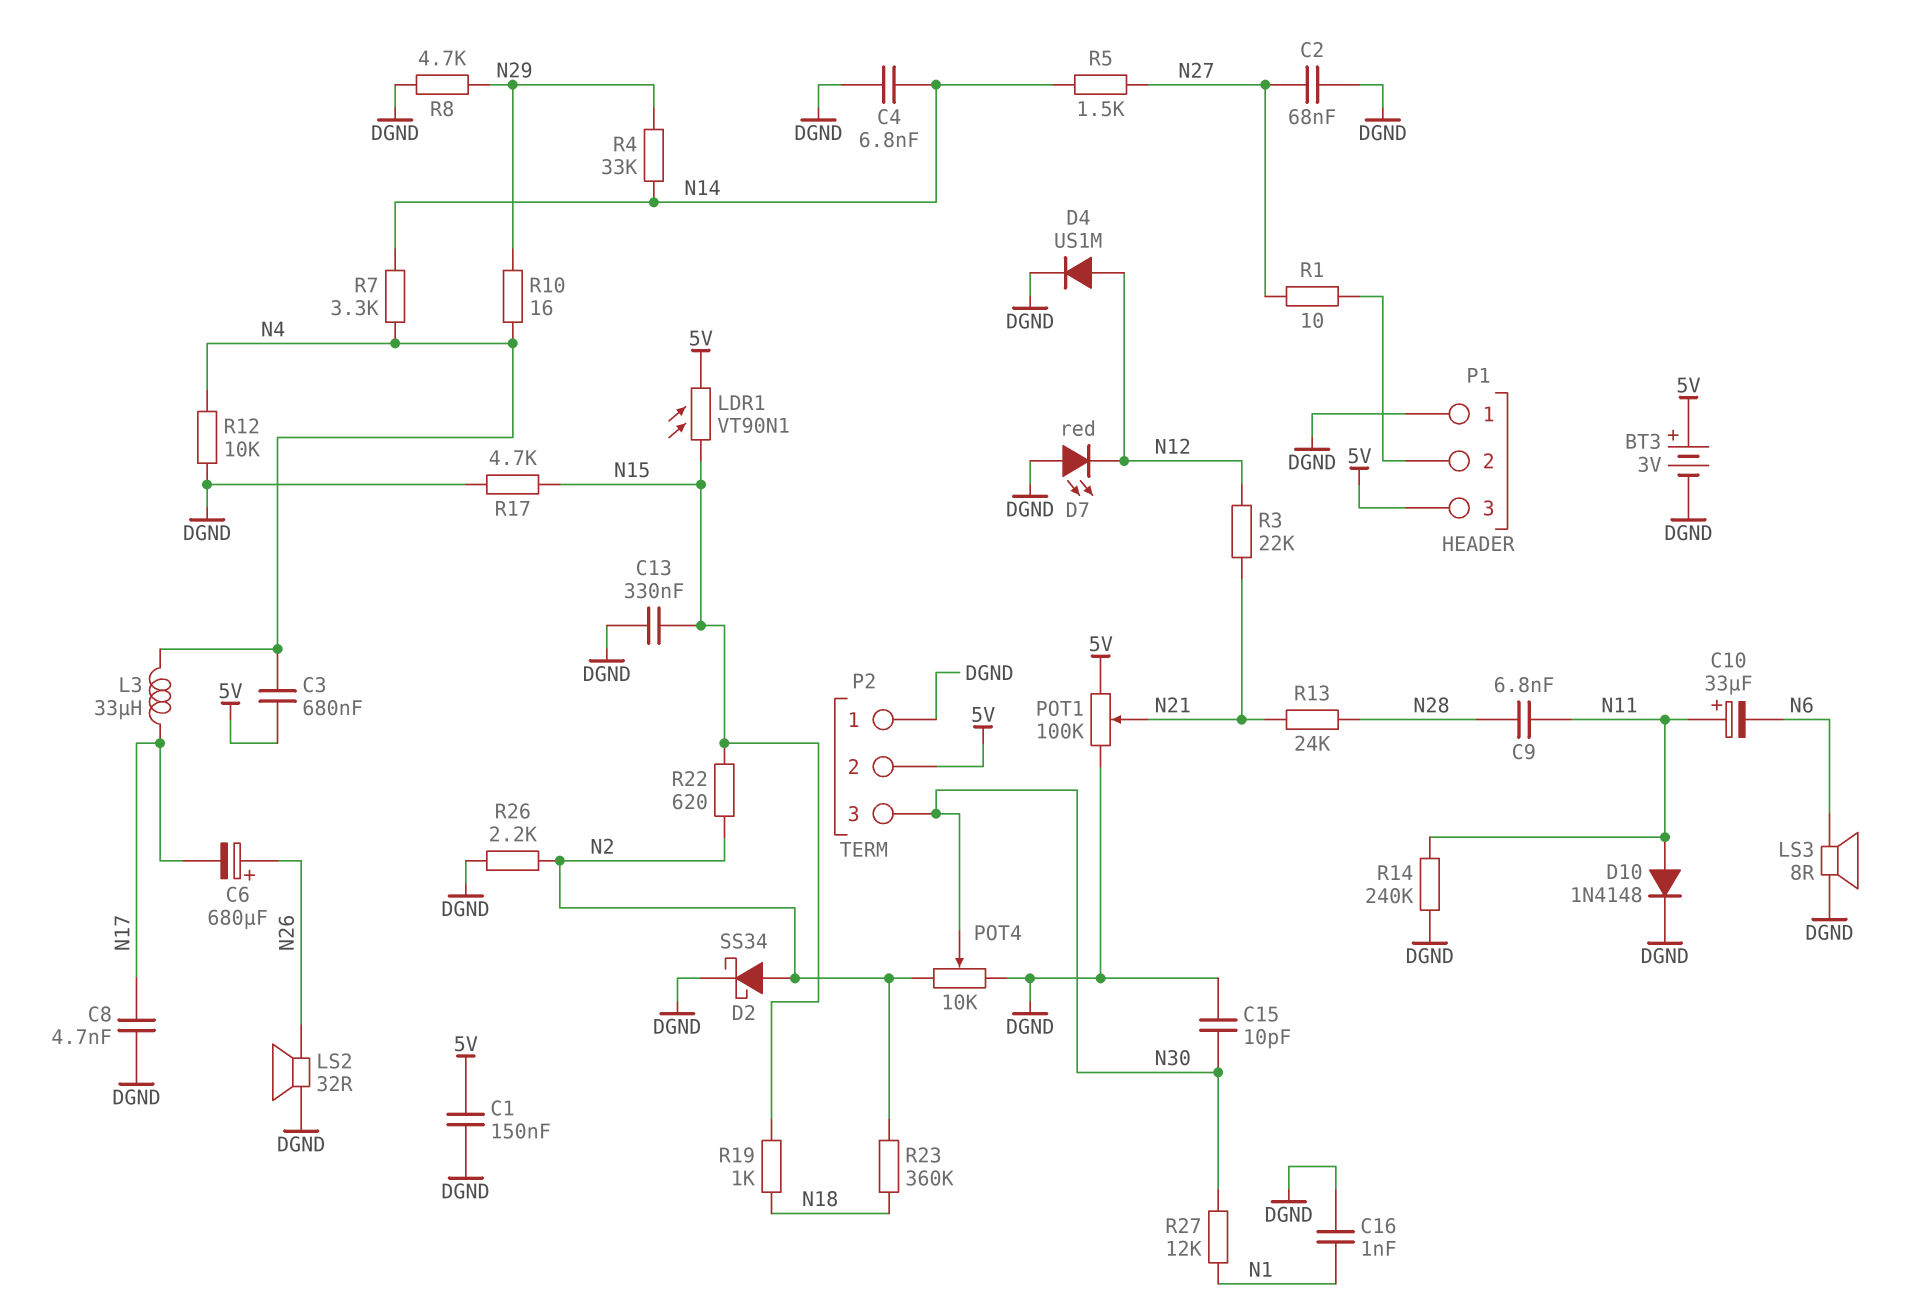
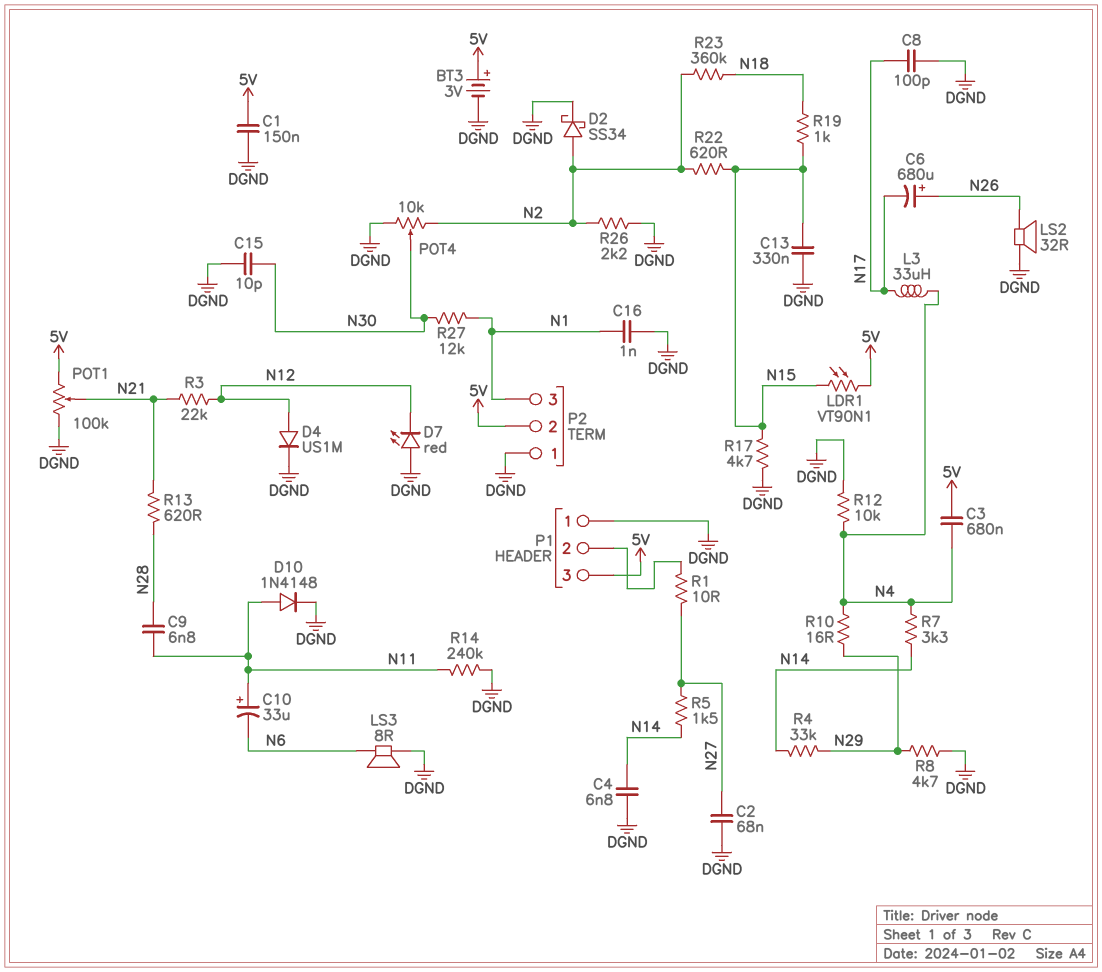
C8: 4.7nF (DGND, N17) -> 100pF (DGND, N17)
P2 pin 3: N30 -> N1
R13: 24k (N21, N28) -> 620 (N21, N28)

